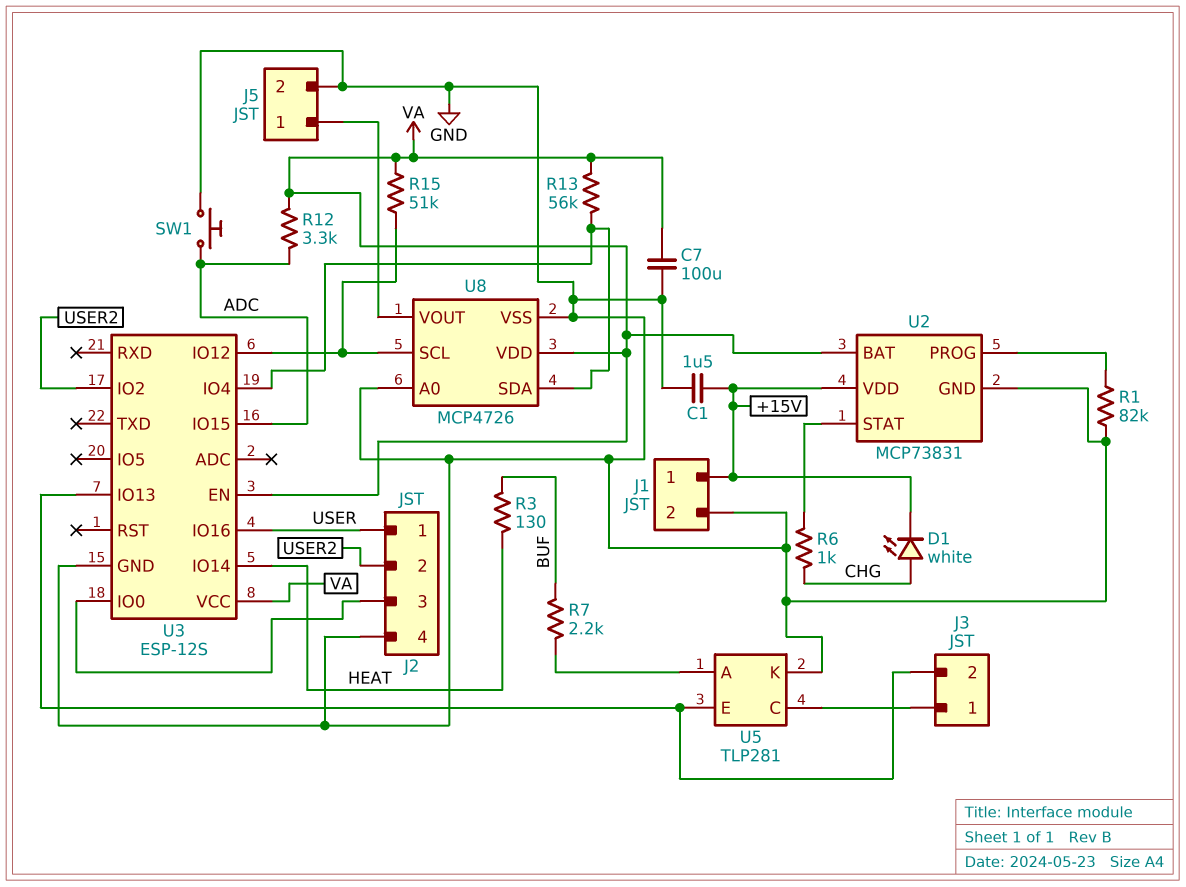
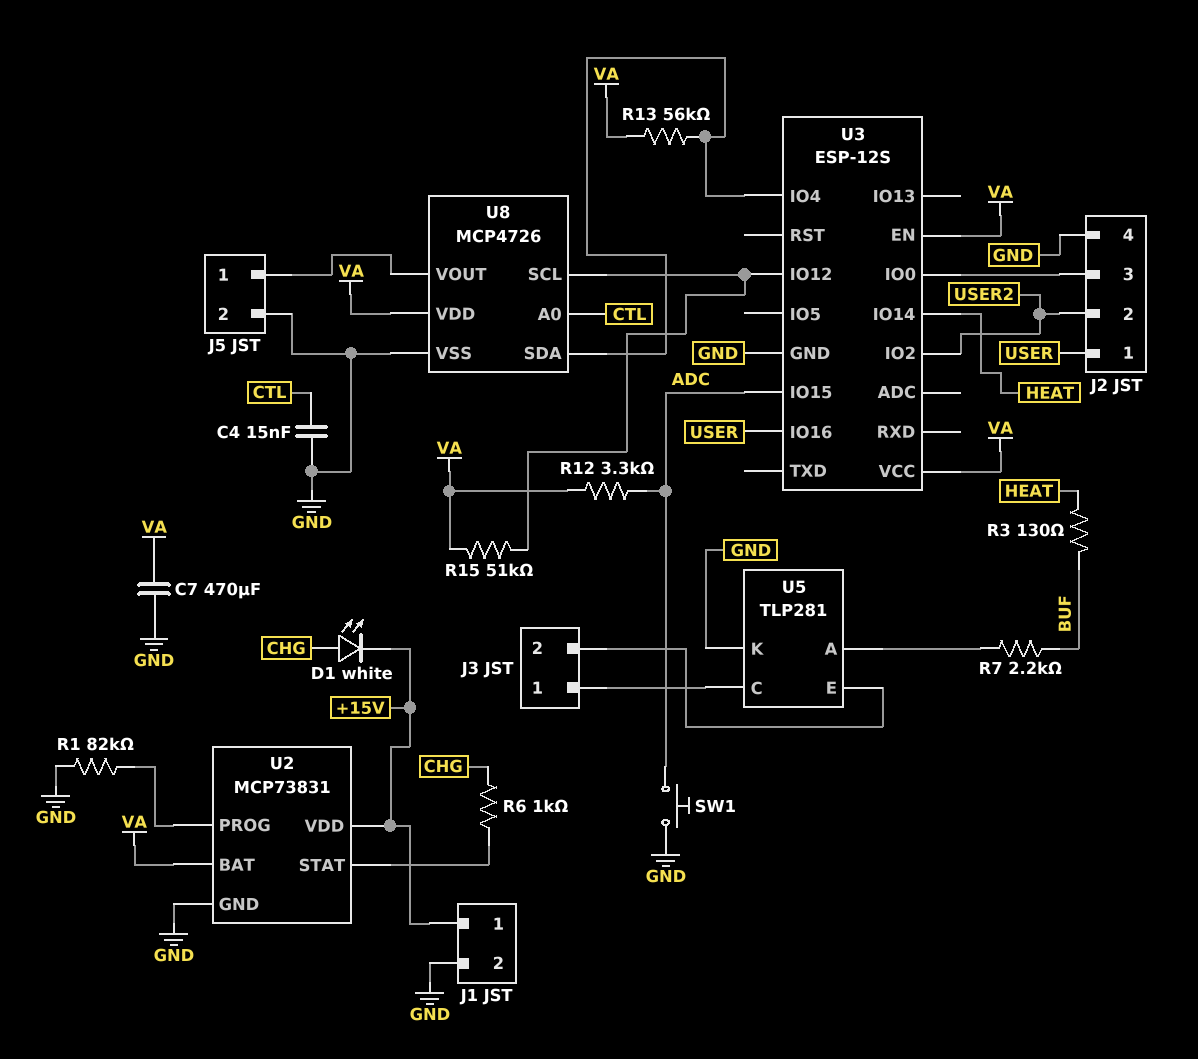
C1: 1.5uF (+15V, GND) -> none
C4: none -> 15nF (CTL, GND)
C7: 100uF (GND, VA) -> 470uF (GND, VA)
U3 pin IO13: J3/2 -> none
U8 pin A0: GND -> CTL

